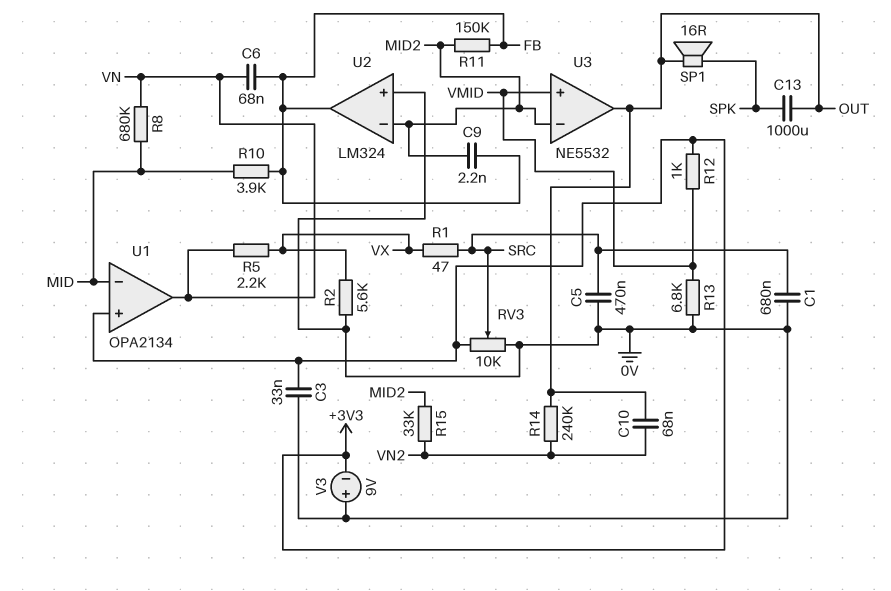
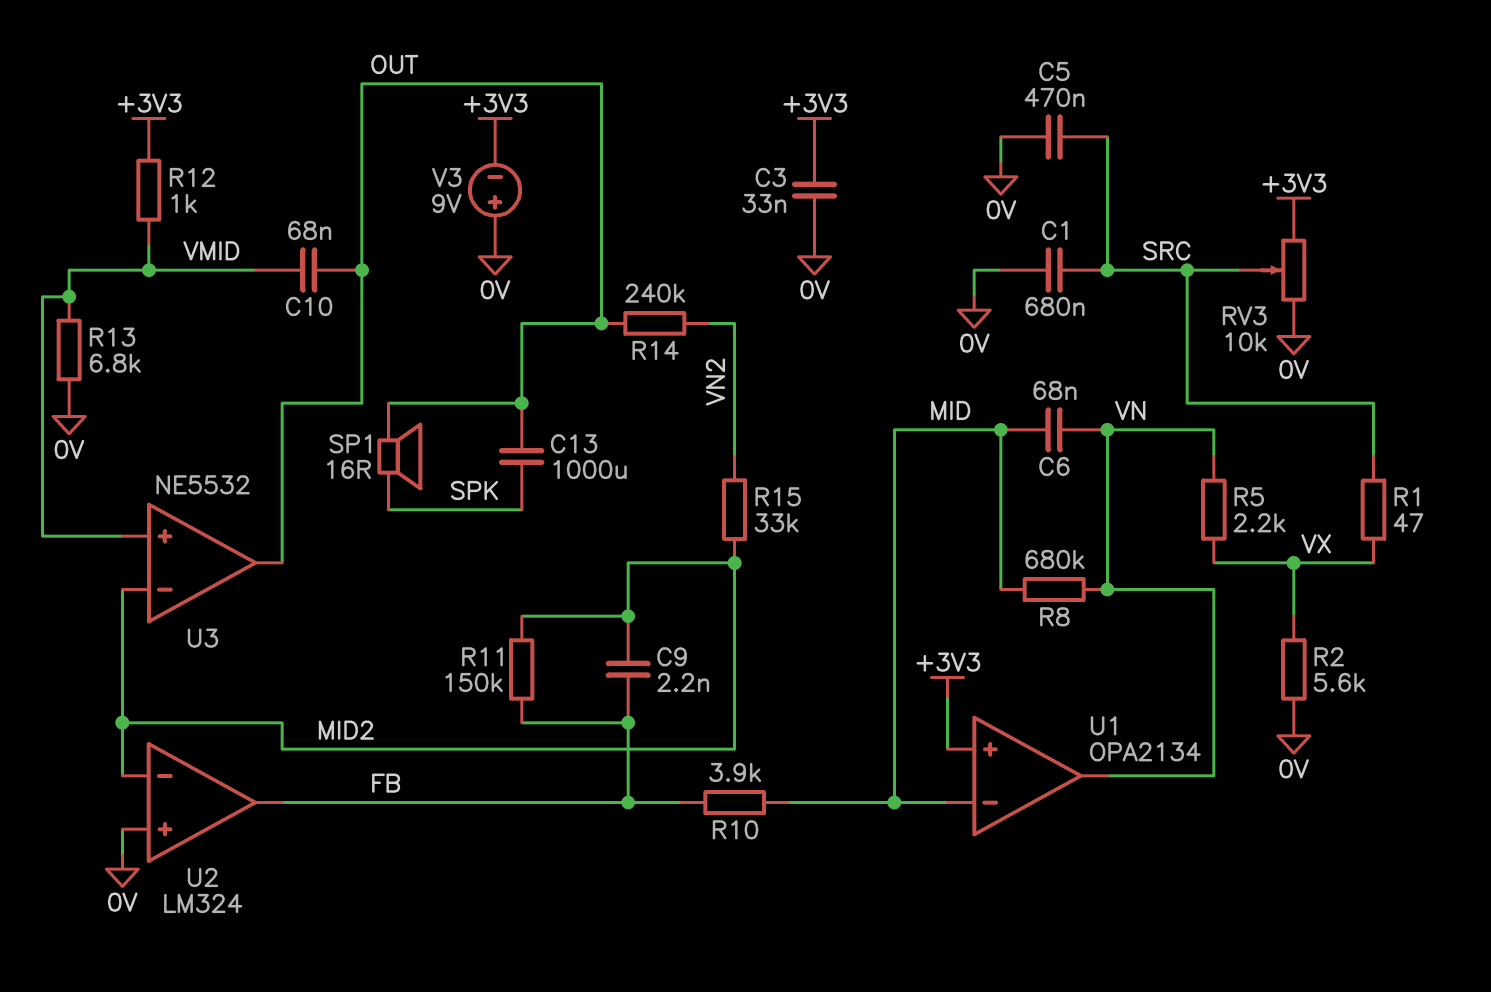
C6: 68nF (FB, VN) -> 68nF (MID, VN)
C10: 68nF (OUT, VN2) -> 68nF (OUT, VMID)

